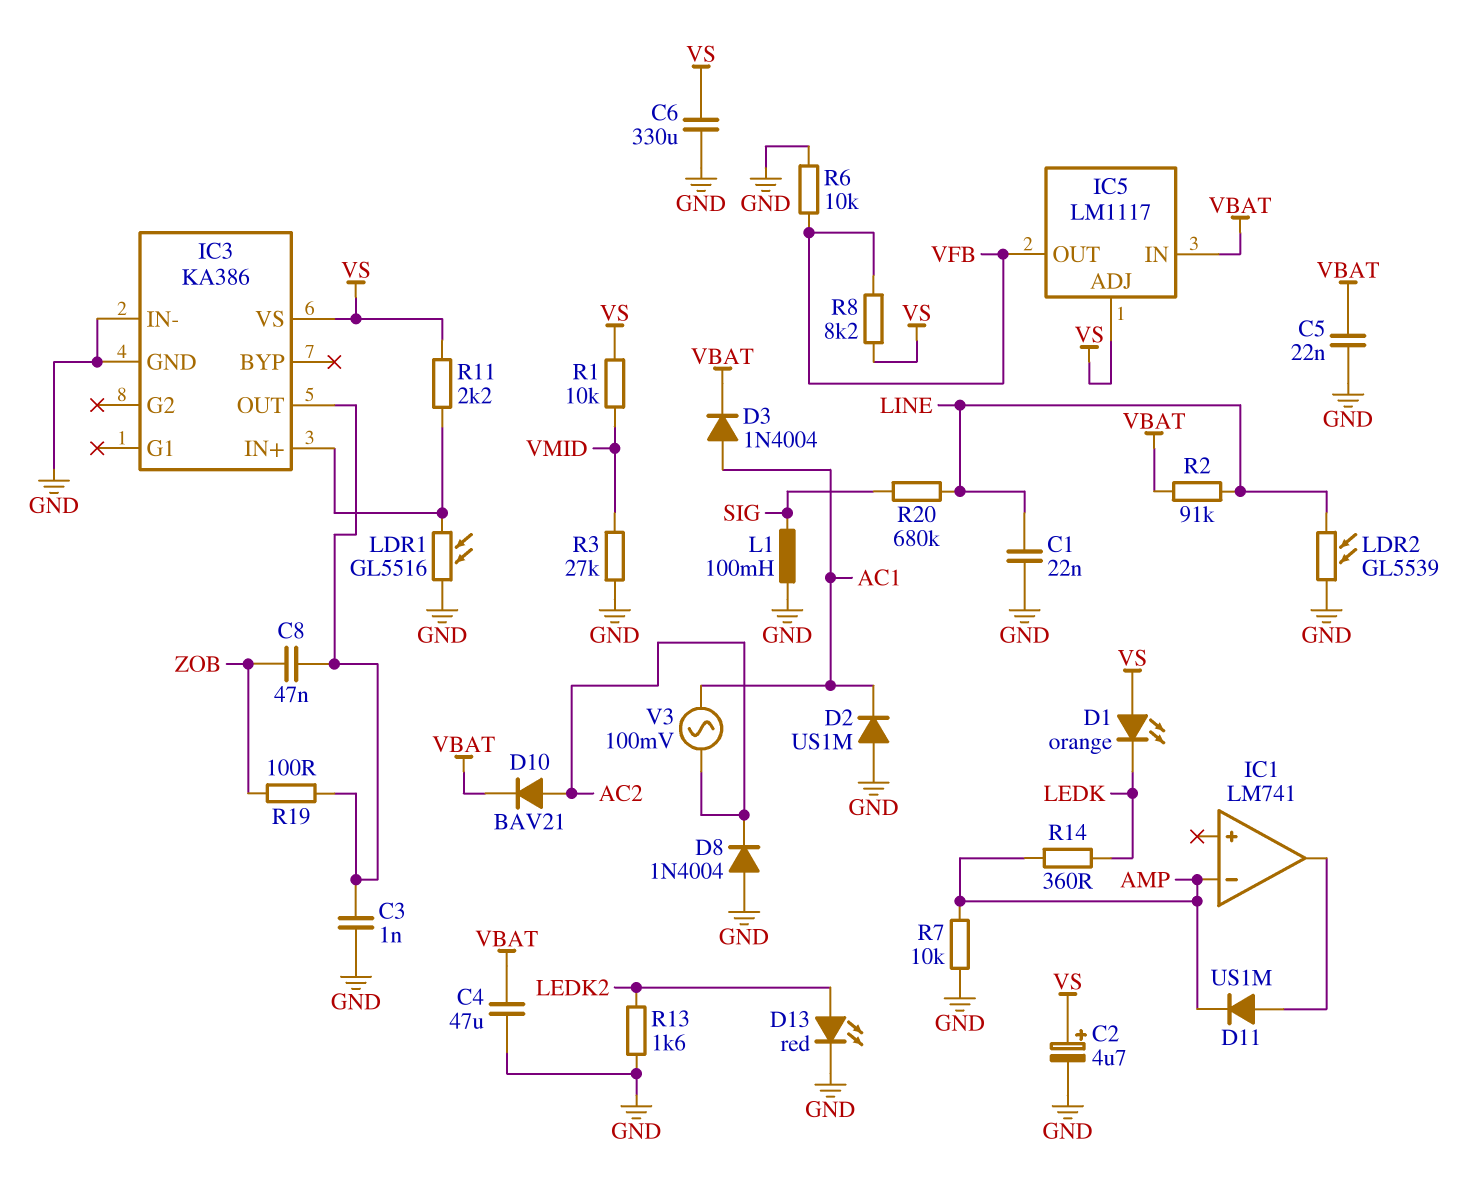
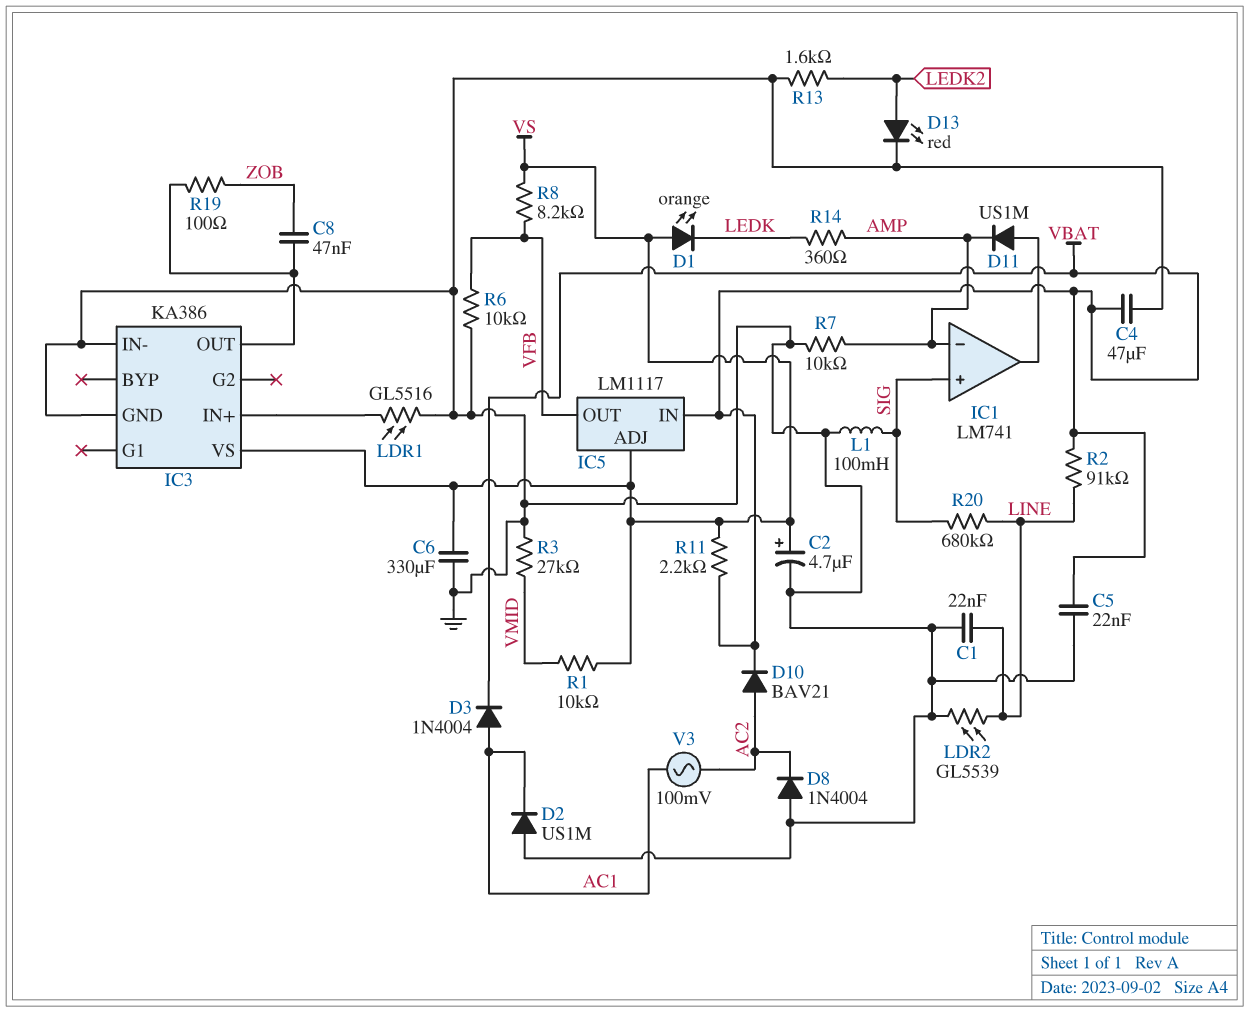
C3: 1nF (GND, IC3/OUT) -> none
IC1 pin in+: none -> SIG
R11: 2.2k (IC3/IN+, VS) -> 2.2k (VBAT, VS)

